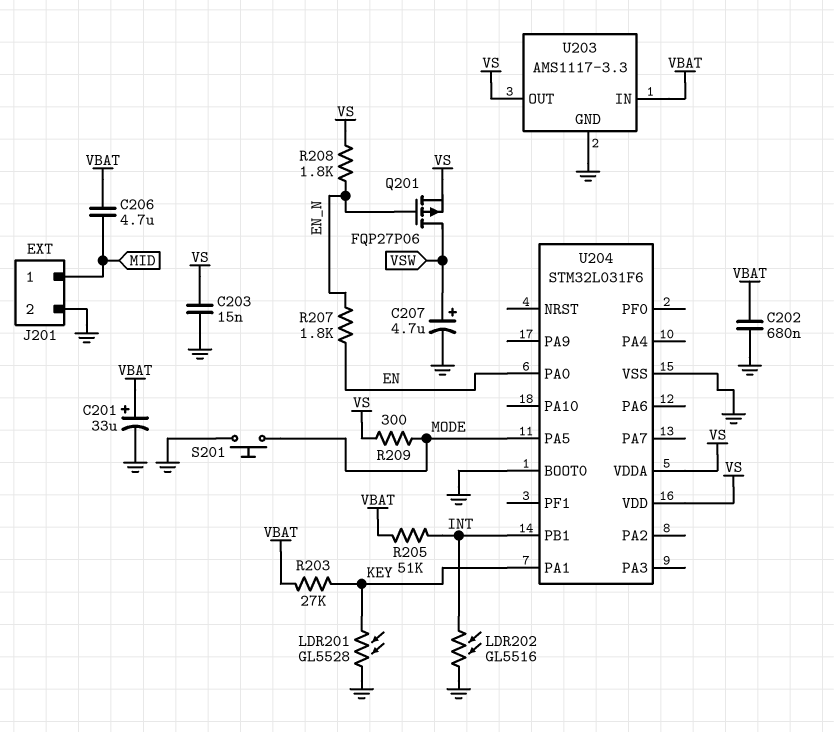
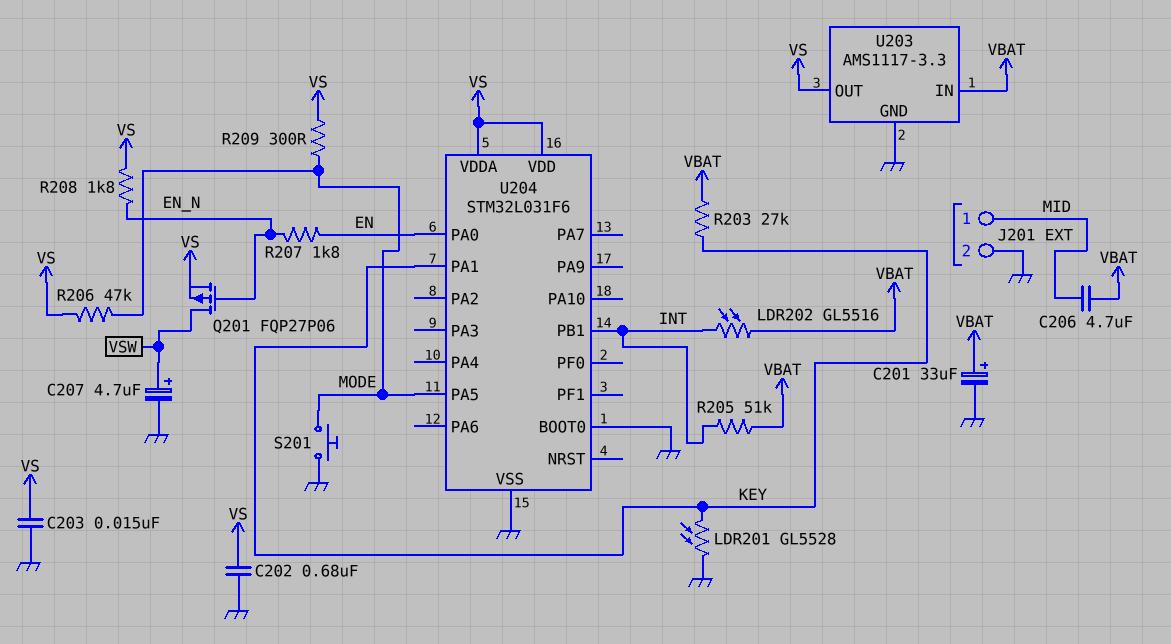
C202: 680nF (GND, VBAT) -> 680nF (GND, VS)
LDR202: GL5516 (GND, INT) -> GL5516 (INT, VBAT)
R206: none -> 47k (MODE, VS)

